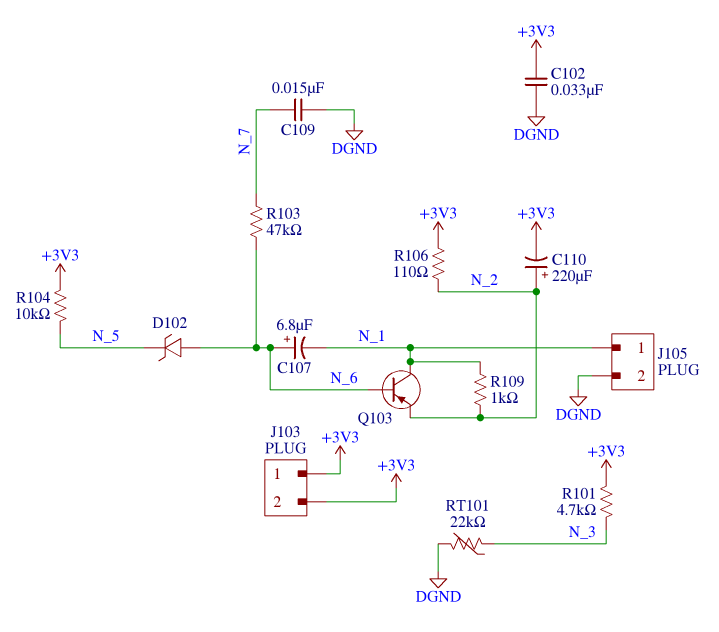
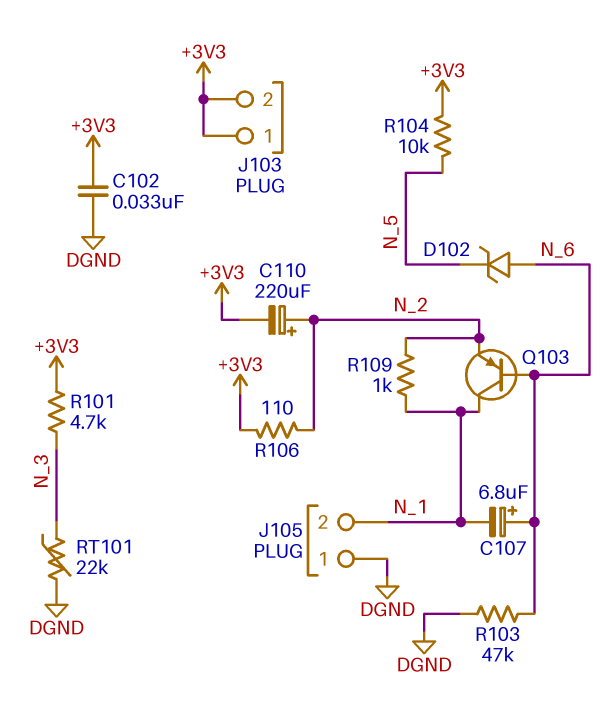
C109: 15nF (DGND, N_7) -> none
J105 pin 1: N_1 -> DGND
J105 pin 2: DGND -> N_1
R103: 47k (N_6, N_7) -> 47k (DGND, N_6)

